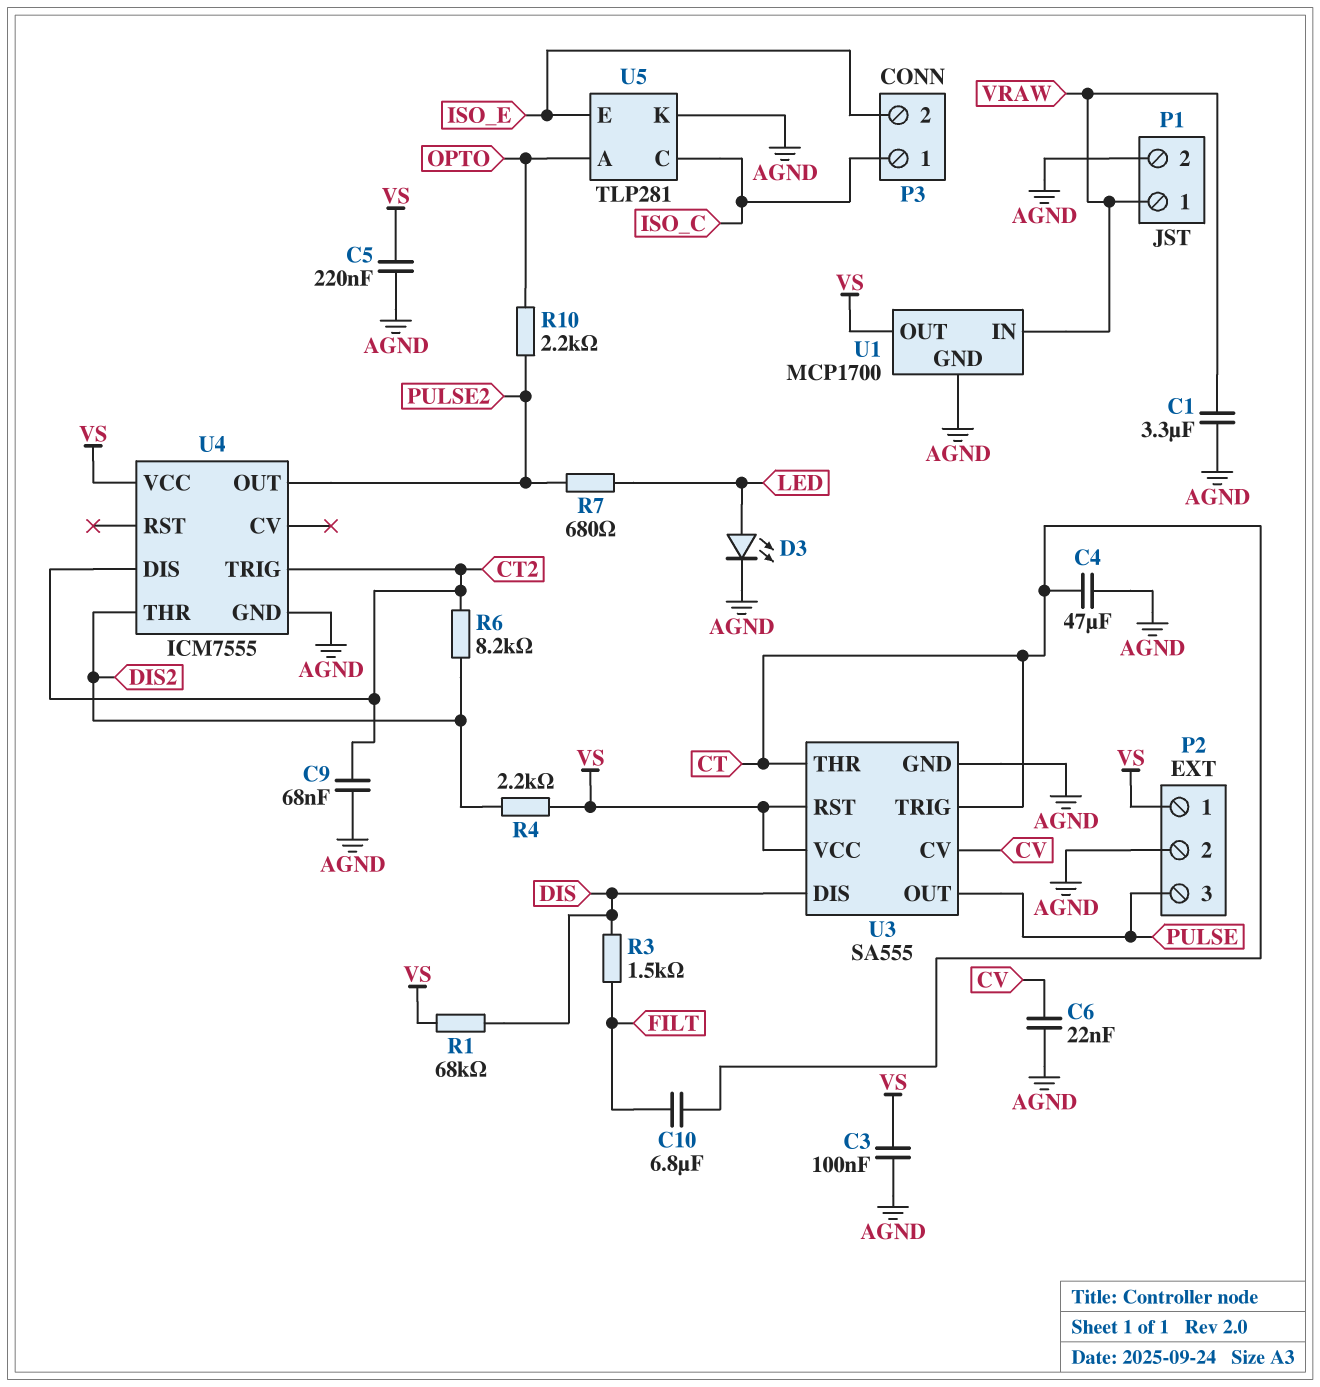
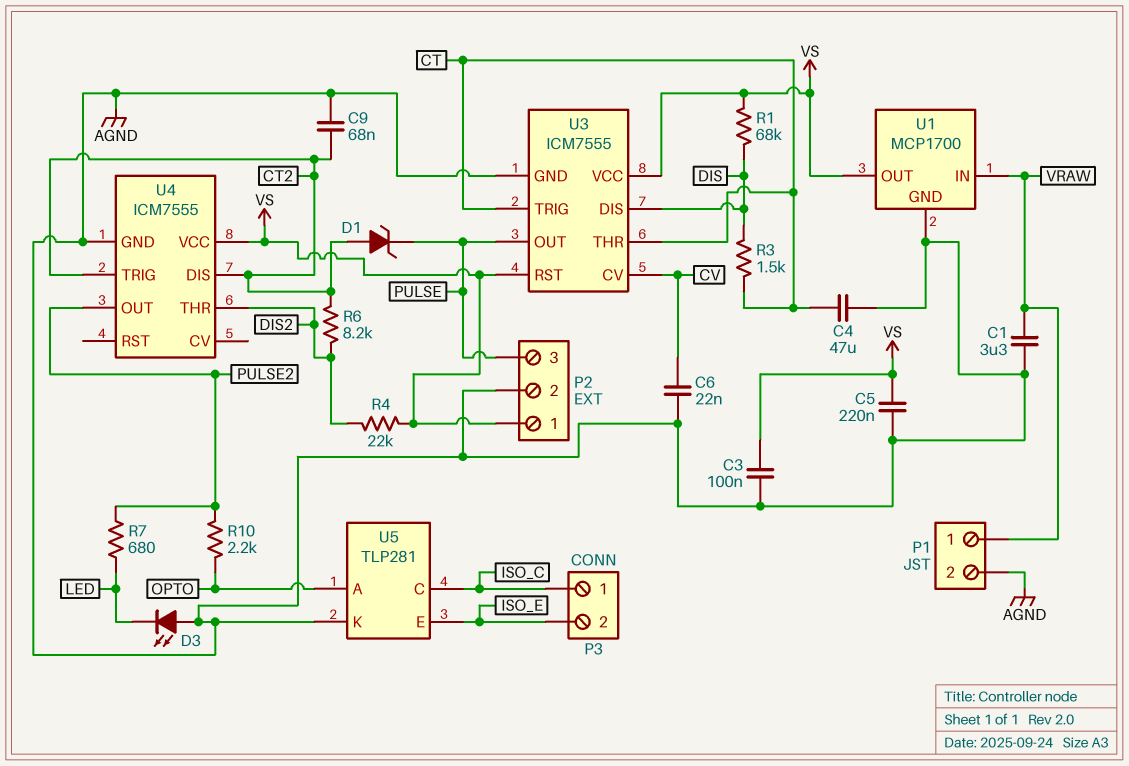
C10: 6.8uF (CT, FILT) -> none
D1: none -> zener (A CT2, K PULSE)
D3: LED (A LED, K AGND) -> LED (A AGND, K LED)
R3: 1.5k (DIS, FILT) -> 1.5k (CT, DIS)
R4: 2.2k (DIS2, VS) -> 22k (DIS2, VS)
U3: SA555 -> ICM7555

